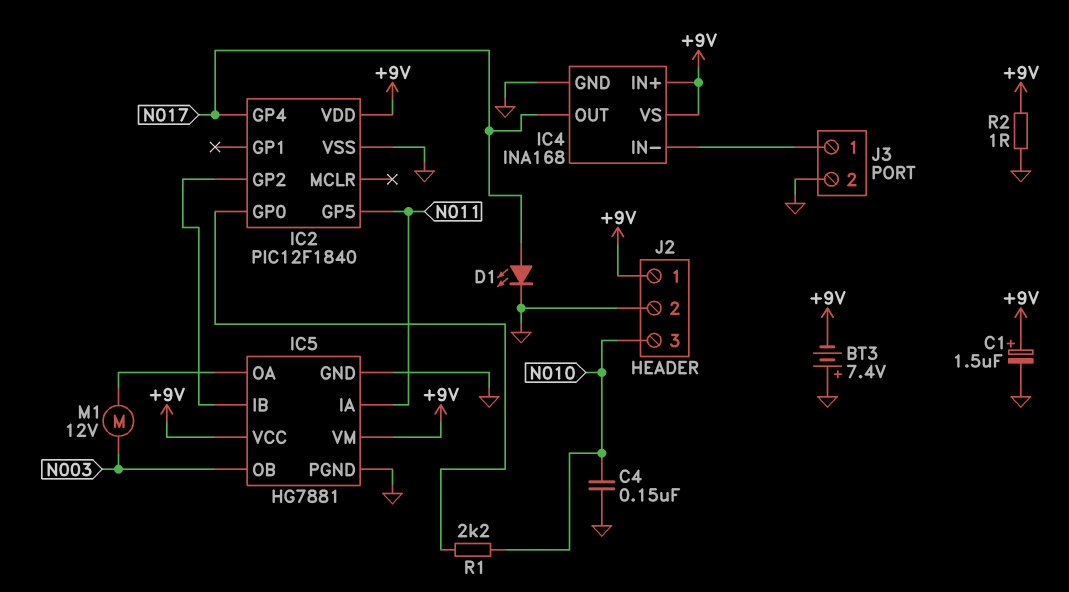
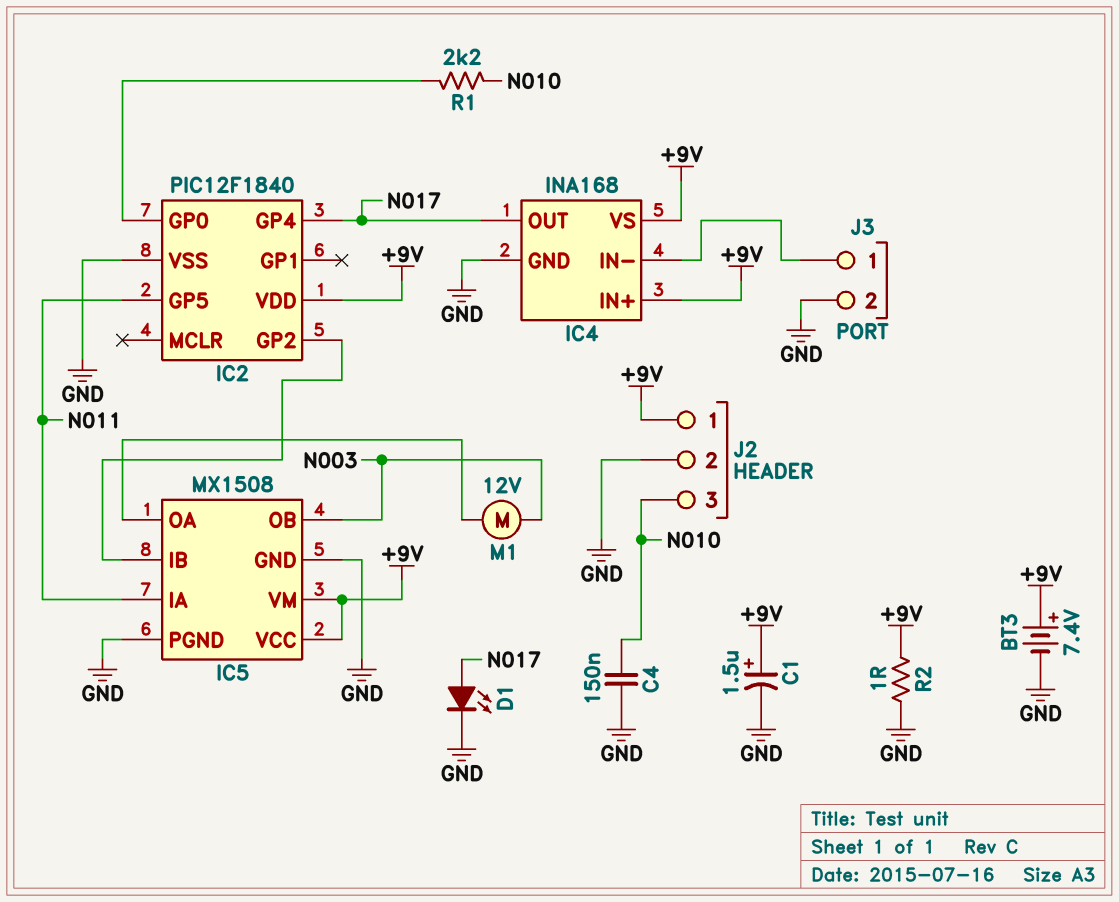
BT3: 7.4V (plus GND, minus +9V) -> 7.4V (plus +9V, minus GND)
IC5: HG7881 -> MX1508

